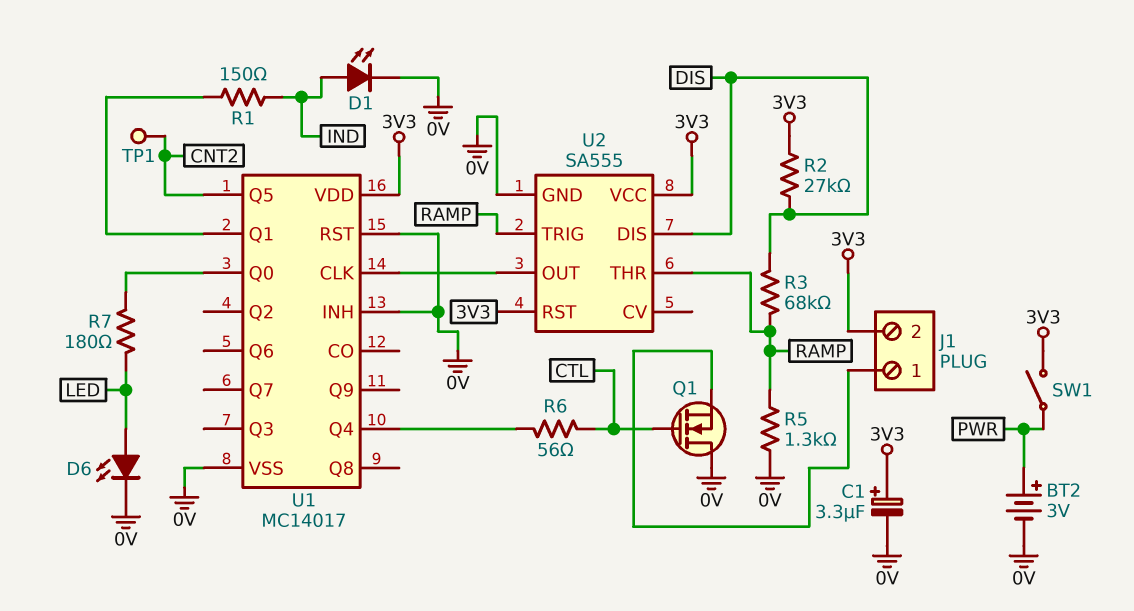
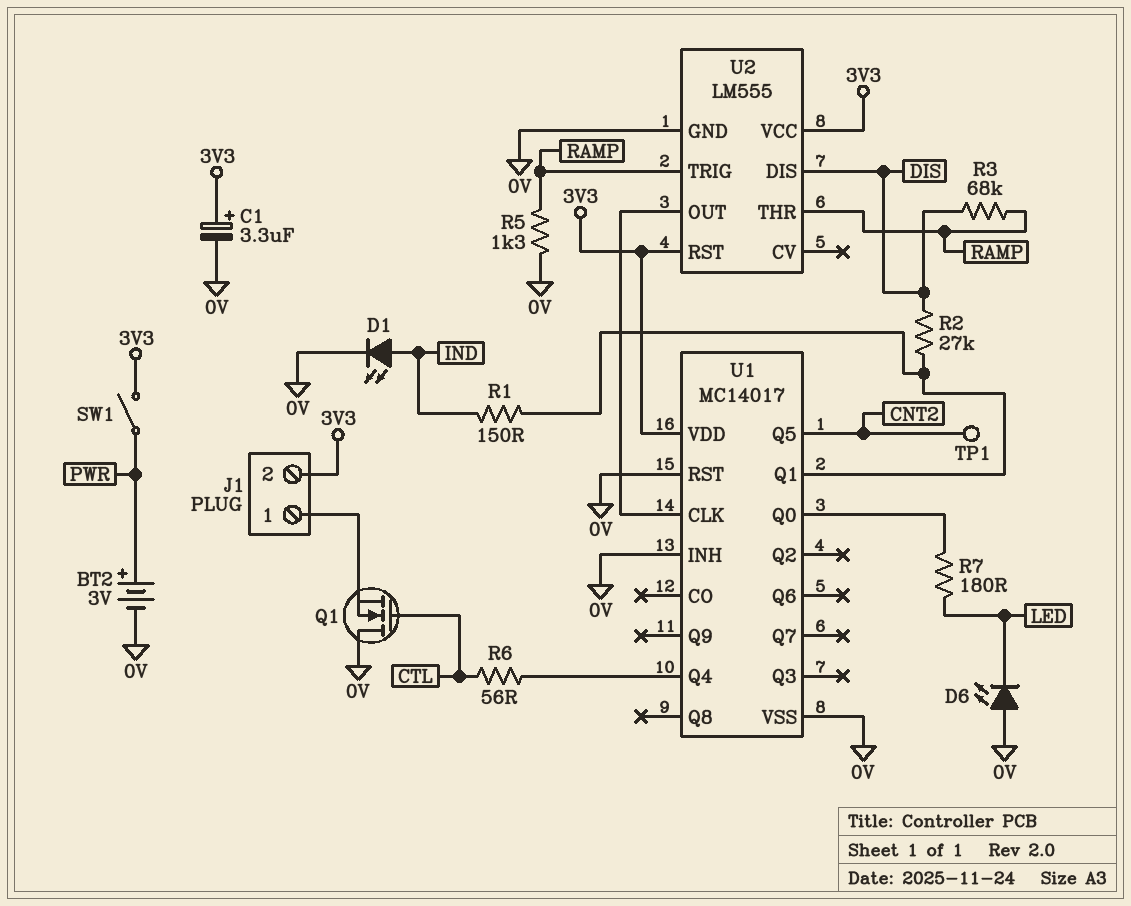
D6: LED (A LED, K 0V) -> LED (A 0V, K LED)
R2: 27k (3V3, DIS) -> 27k (DIS, U1/Q1)
U2: SA555 -> LM555

